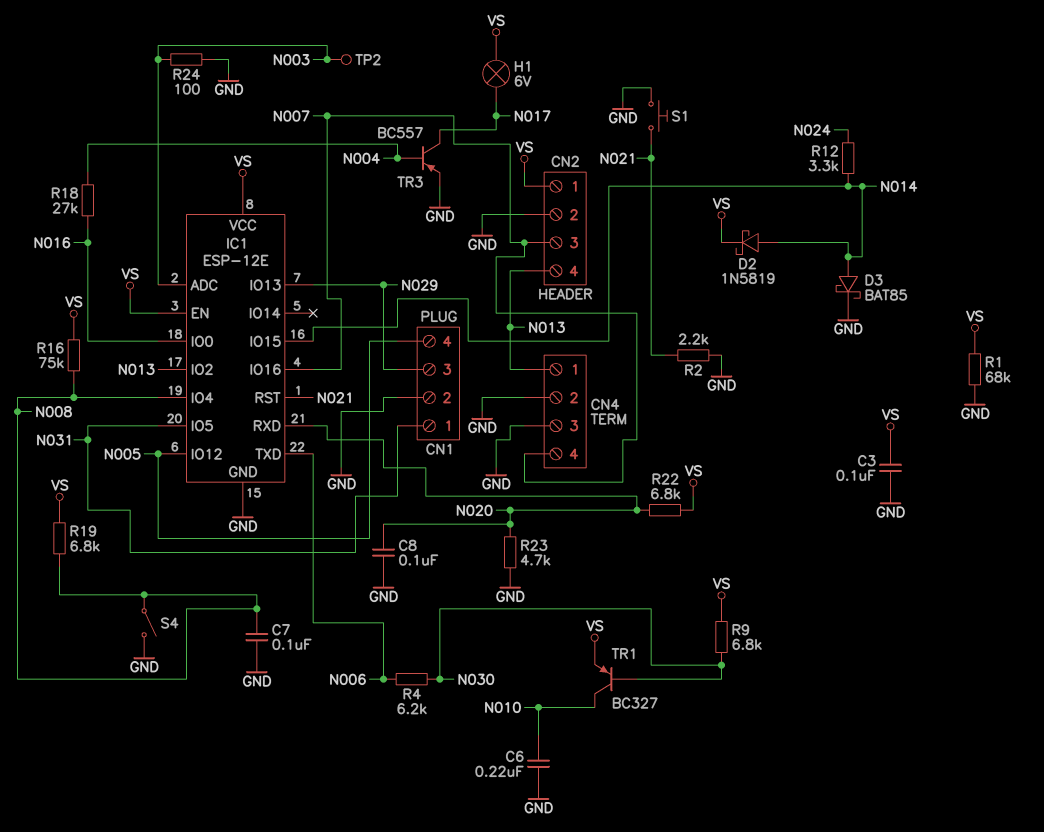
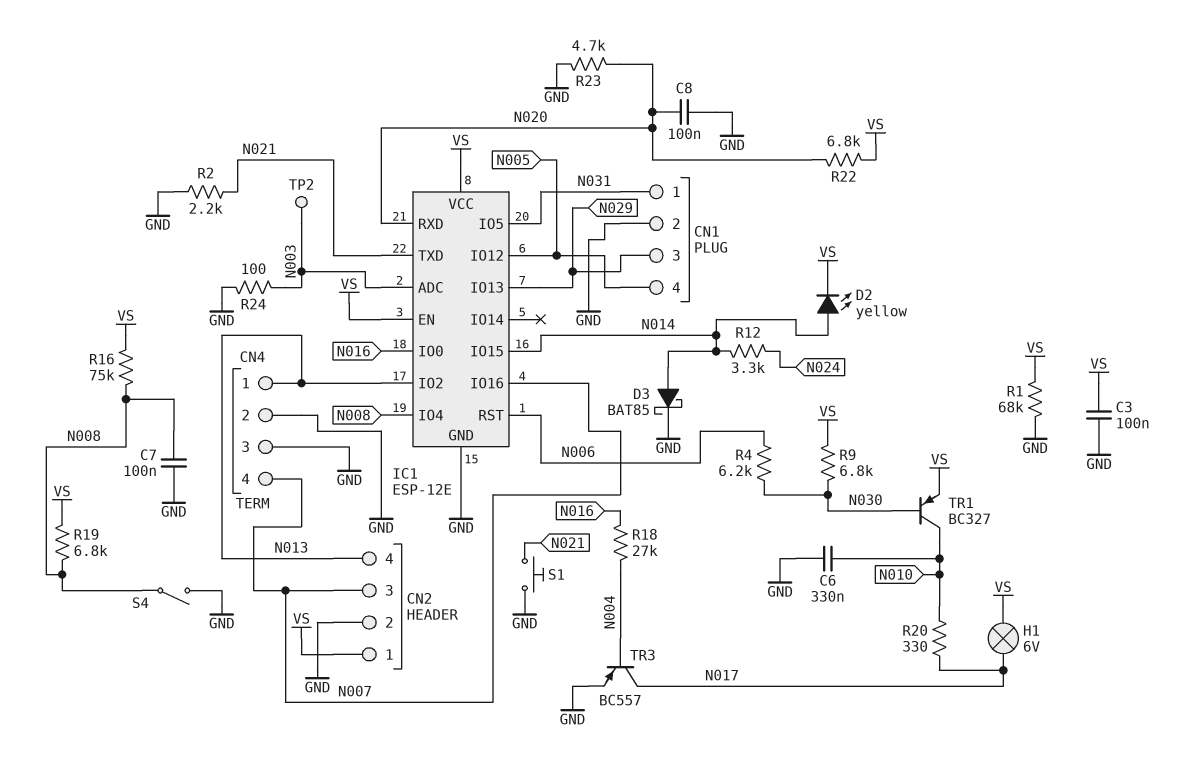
C6: 220nF (GND, N010) -> 330nF (GND, N010)
D2: schottky 1N5819 (A N014, K VS) -> LED yellow (A N014, K VS)
IC1 pin RST: N021 -> N006
IC1 pin TXD: N006 -> N021
R20: none -> 330 (N010, N017)

